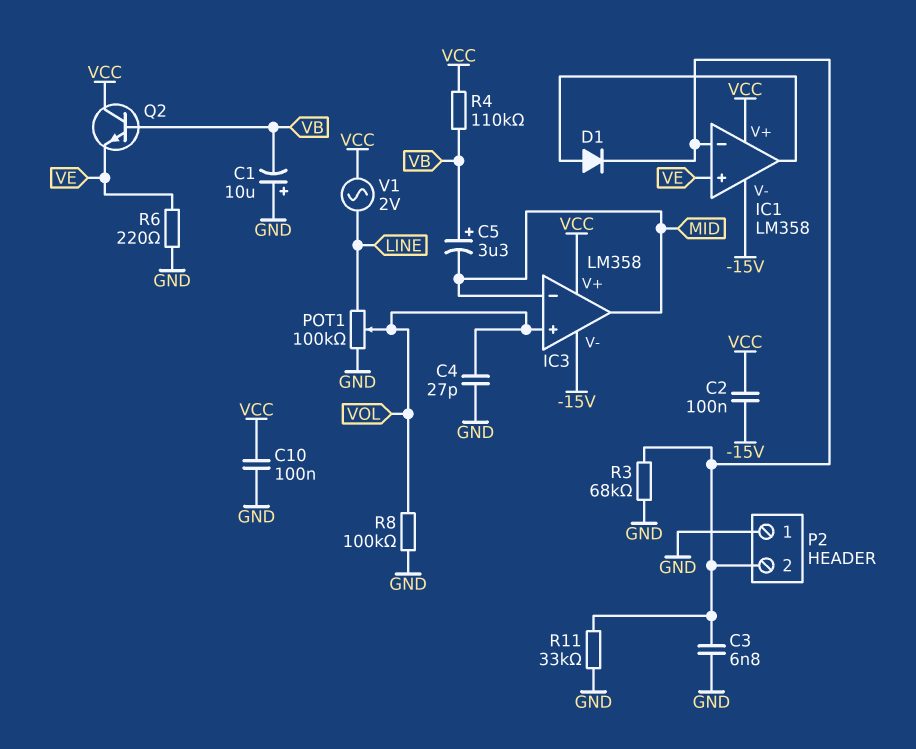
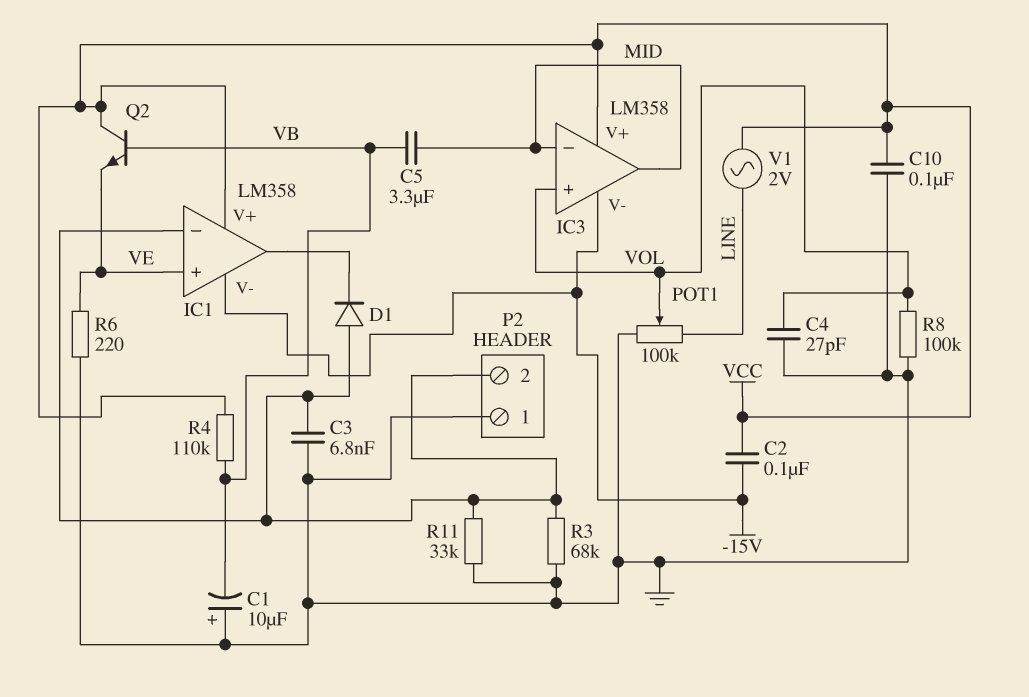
C5: 3.3uF (plus VB, minus MID) -> 3.3uF (MID, VB)
D1: diode (A IC1/out, K IC1/in-) -> diode (A IC1/in-, K IC1/out)

